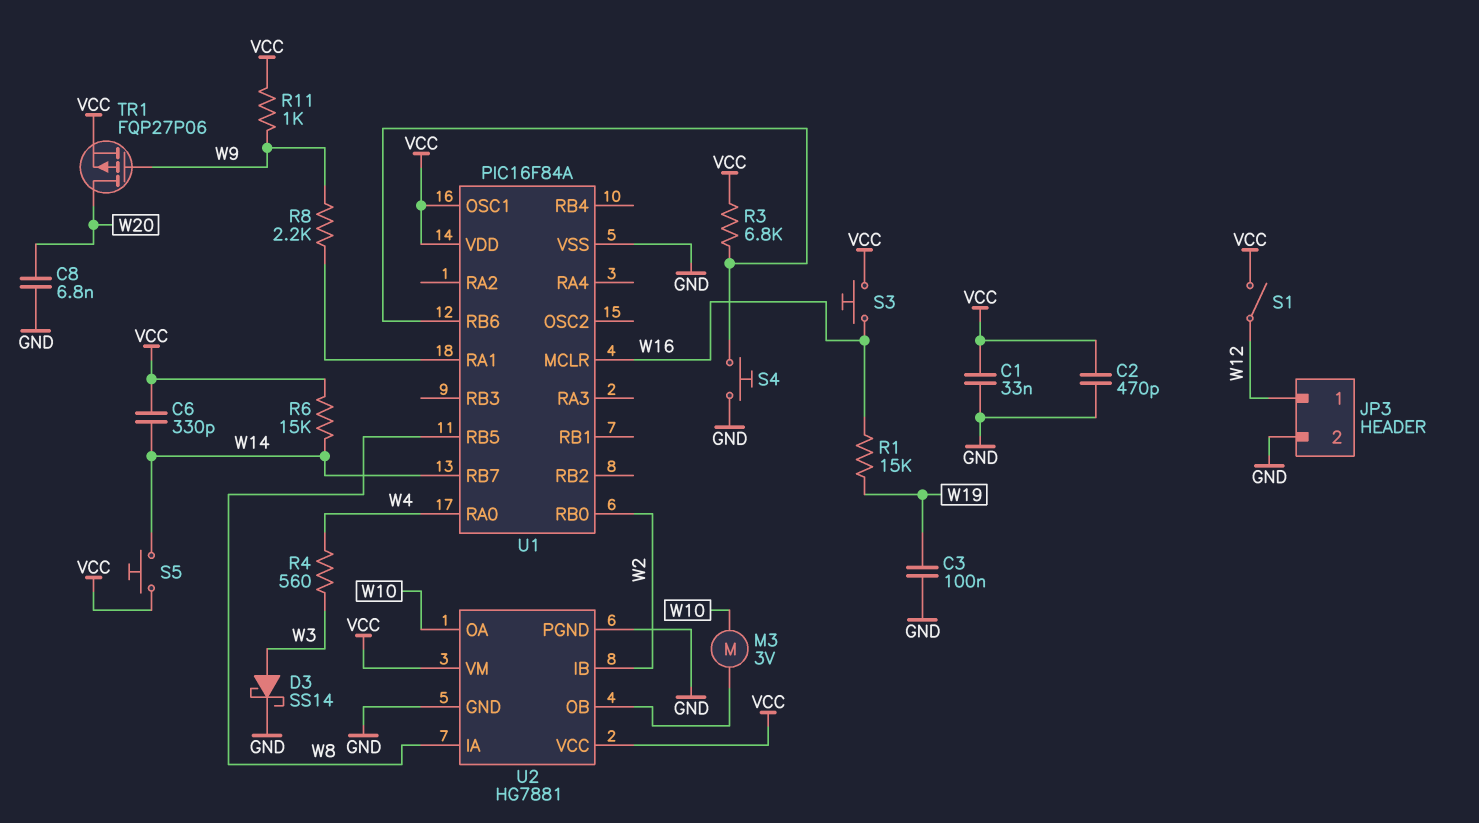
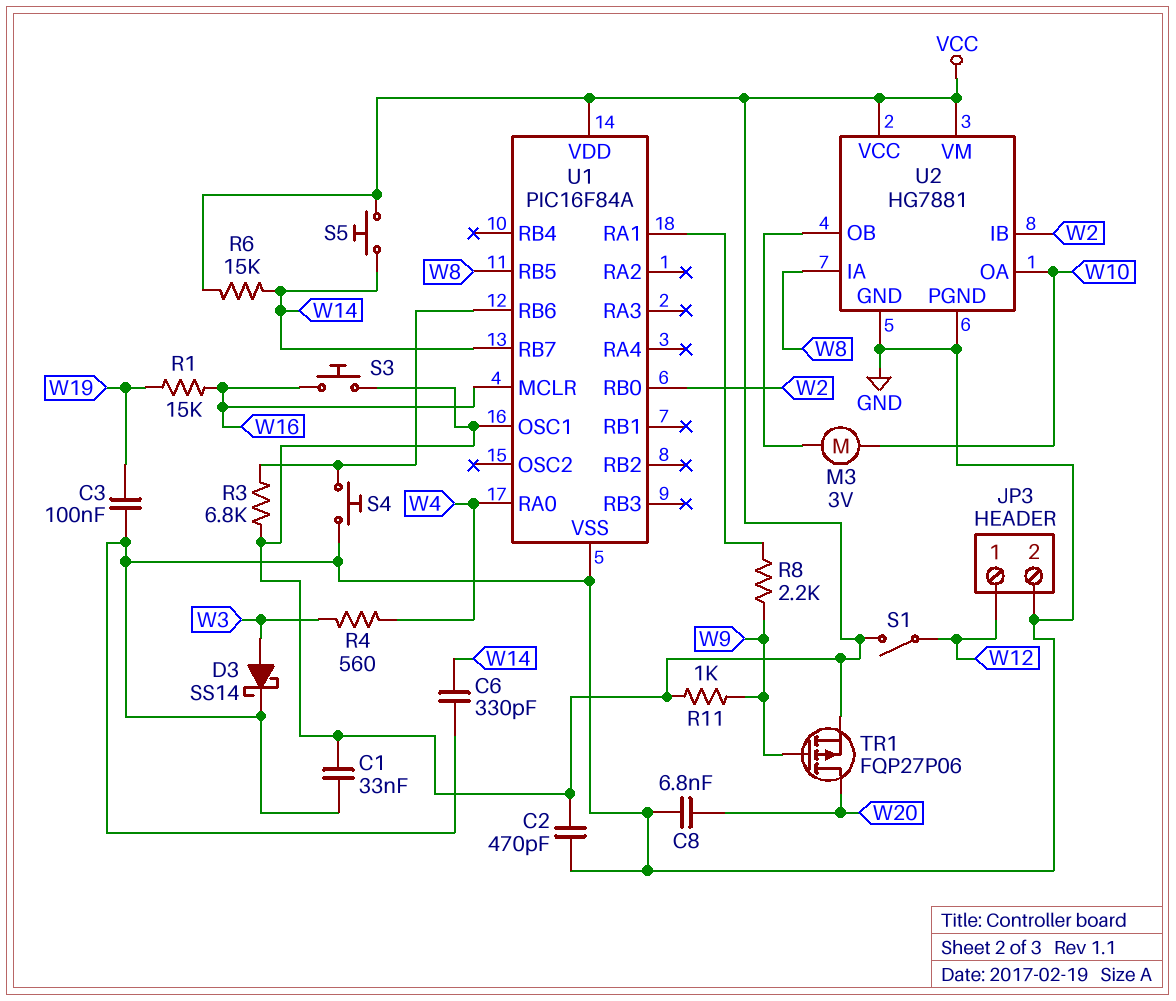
C6: 330pF (VCC, W14) -> 330pF (GND, W14)

